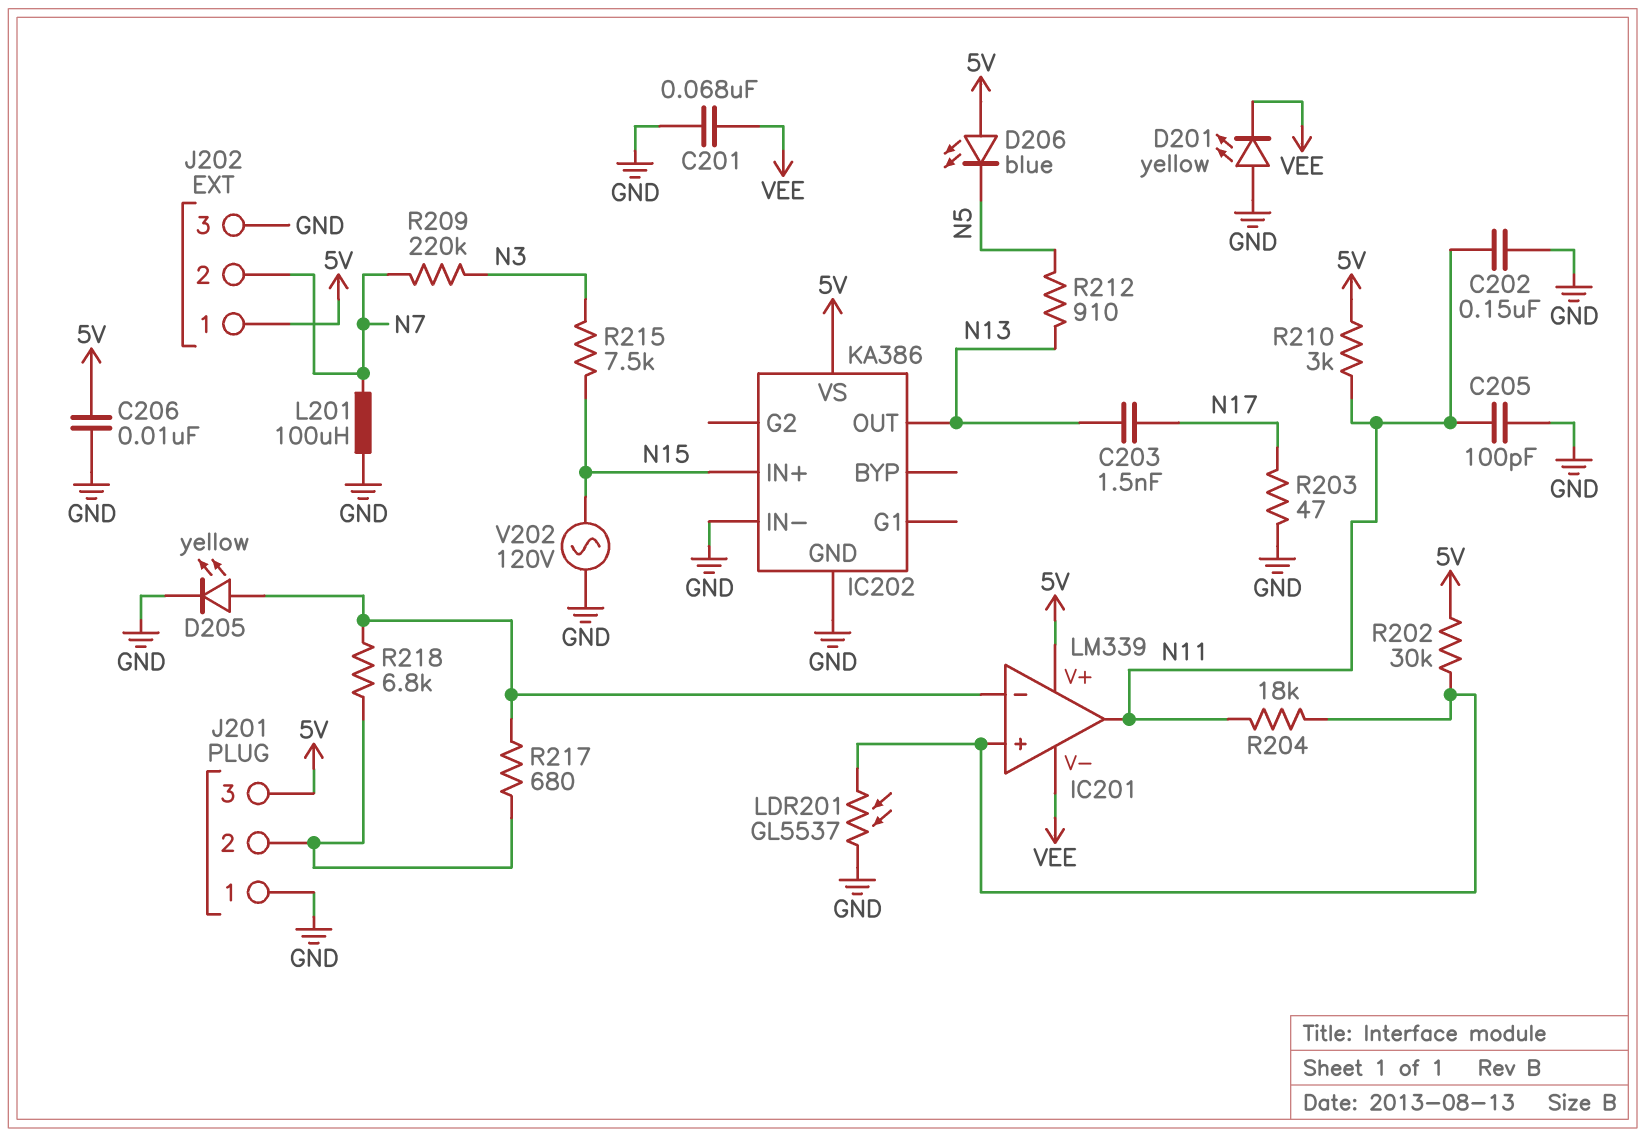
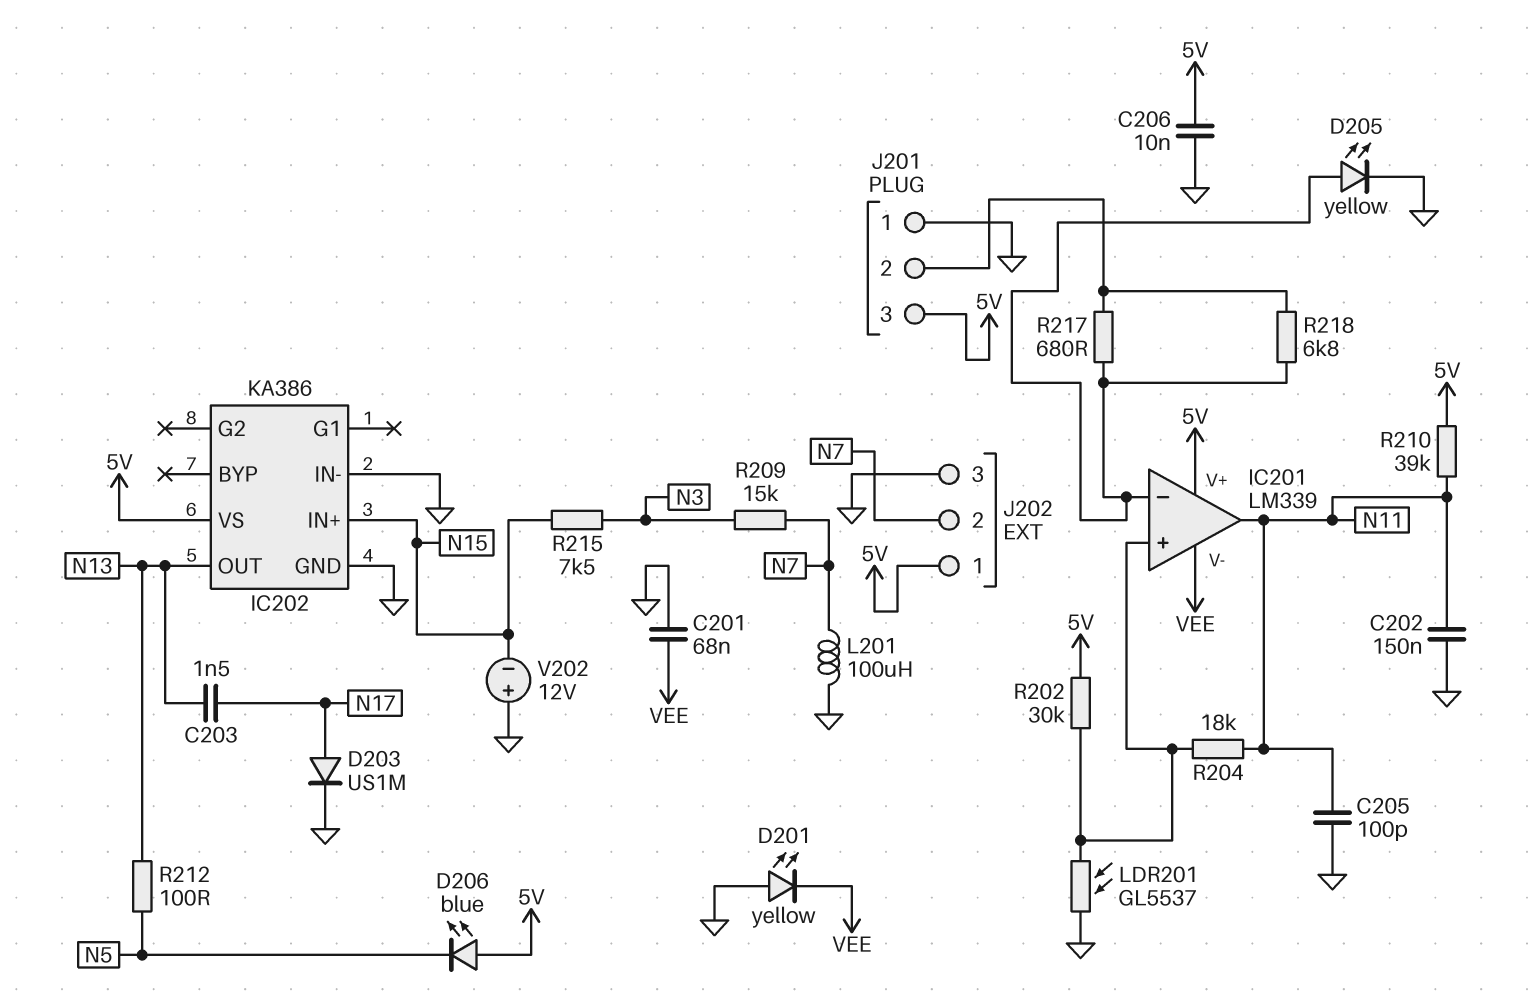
D203: none -> diode US1M (A N17, K GND)
R203: 47 (GND, N17) -> none
R209: 220k (N3, N7) -> 15k (N3, N7)
R210: 3k (5V, N11) -> 39k (5V, N11)
R212: 910 (N5, N13) -> 100 (N5, N13)
V202: AC 120V (GND, N15) -> 12V (plus GND, minus N15)

